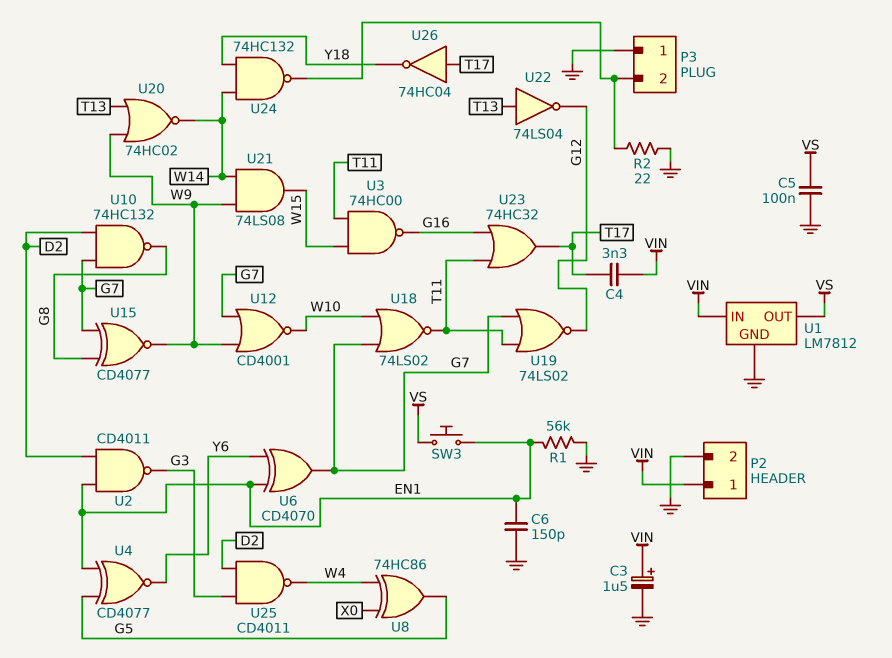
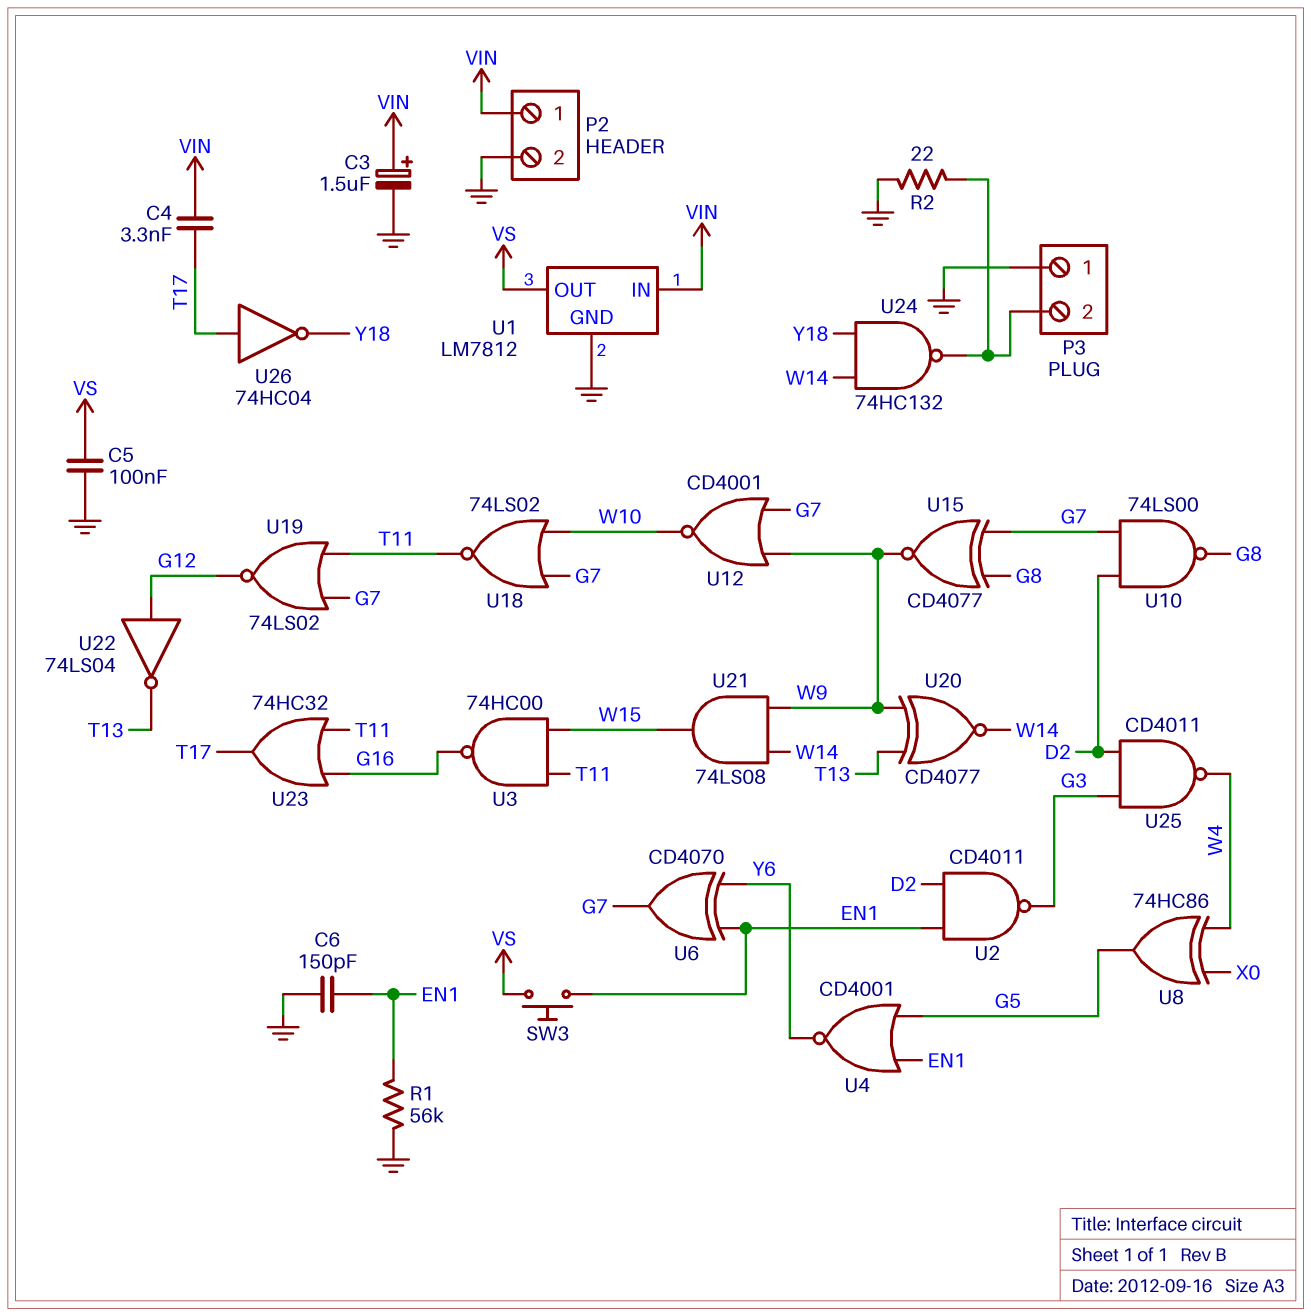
U4: XNOR CD4077 (in EN1, in G5, out Y6) -> NOR CD4001 (in EN1, in G5, out Y6)
U10: NAND 74HC132 (in D2, in G7, out G8) -> NAND 74LS00 (in D2, in G7, out G8)
U20: NOR 74HC02 (in T13, in W9, out W14) -> XNOR CD4077 (in T13, in W9, out W14)
U22: NOT 74LS04 (in T13, out G12) -> NOT 74LS04 (in G12, out T13)

